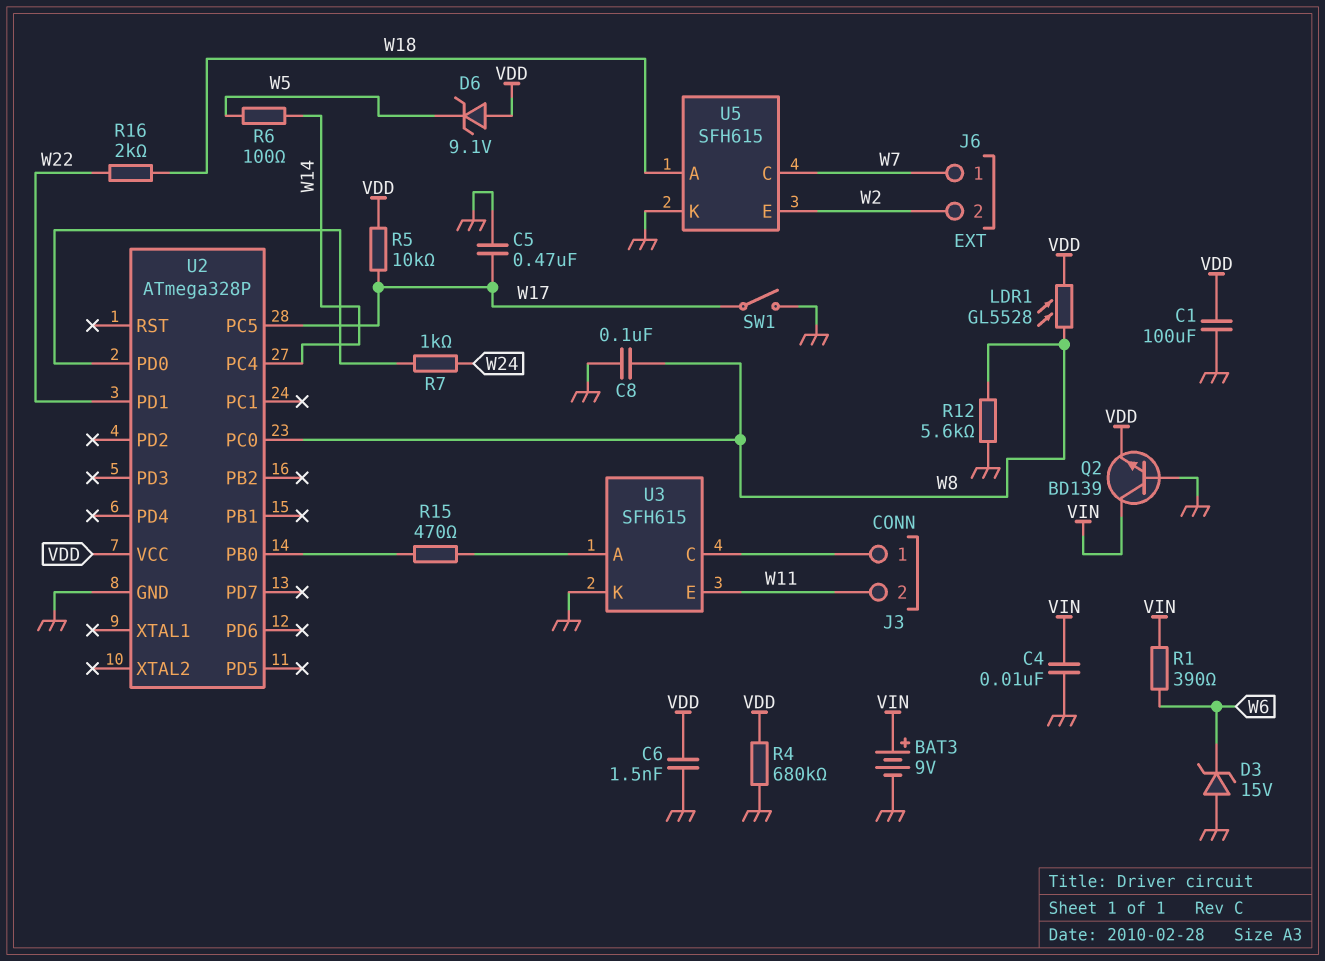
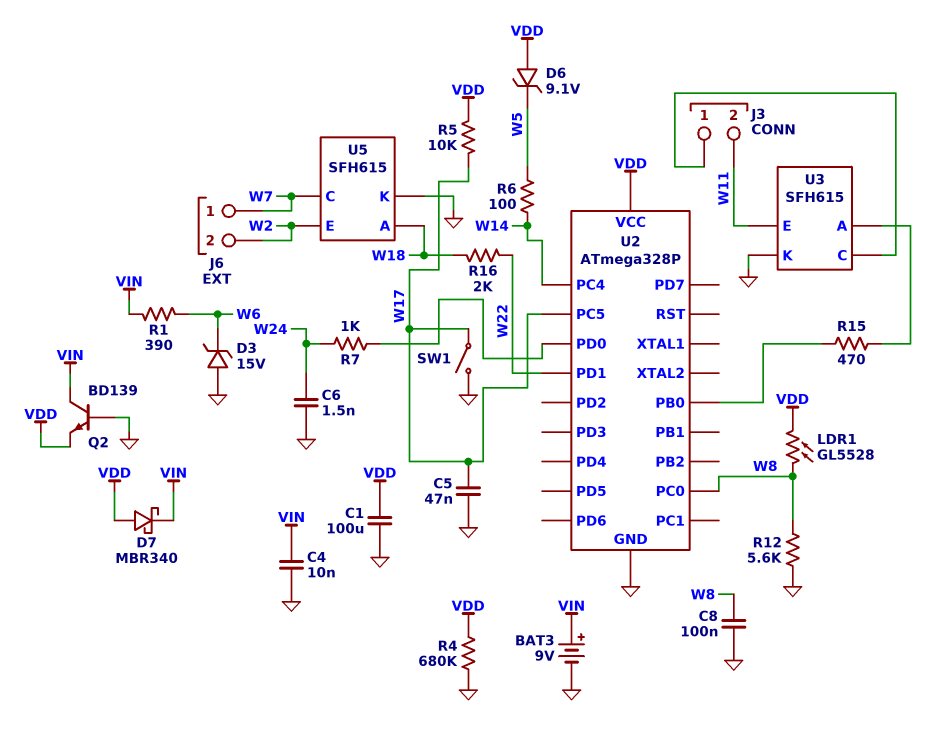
C5: 470nF (GND, W17) -> 47nF (GND, W17)
C6: 1.5nF (GND, VDD) -> 1.5nF (GND, W24)
D7: none -> schottky MBR340 (A VDD, K VIN)

